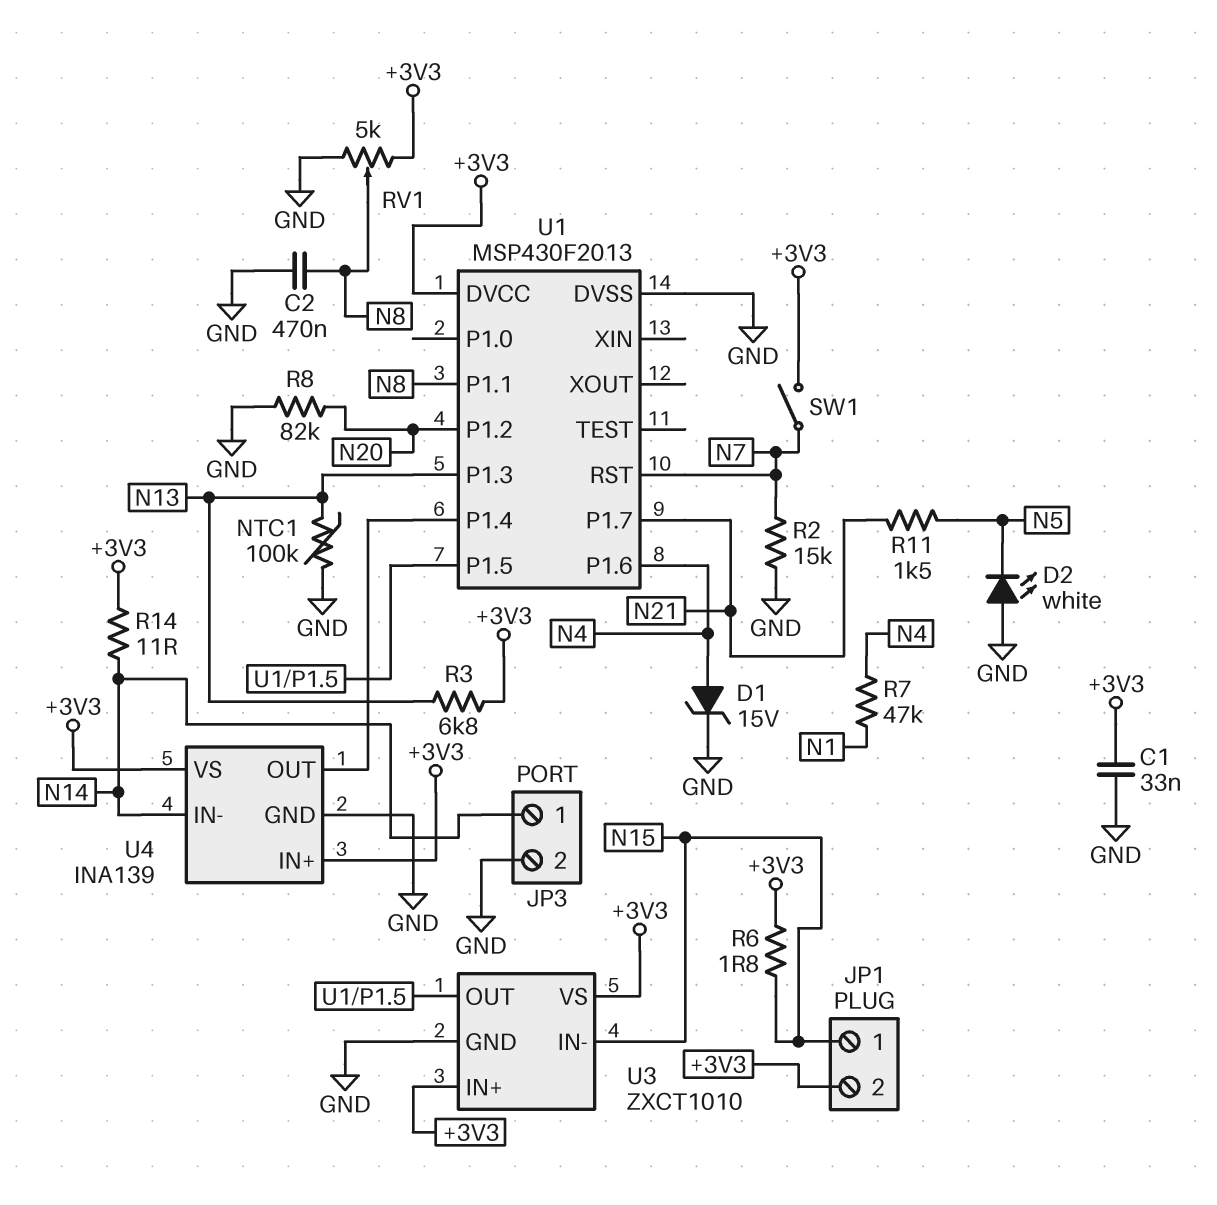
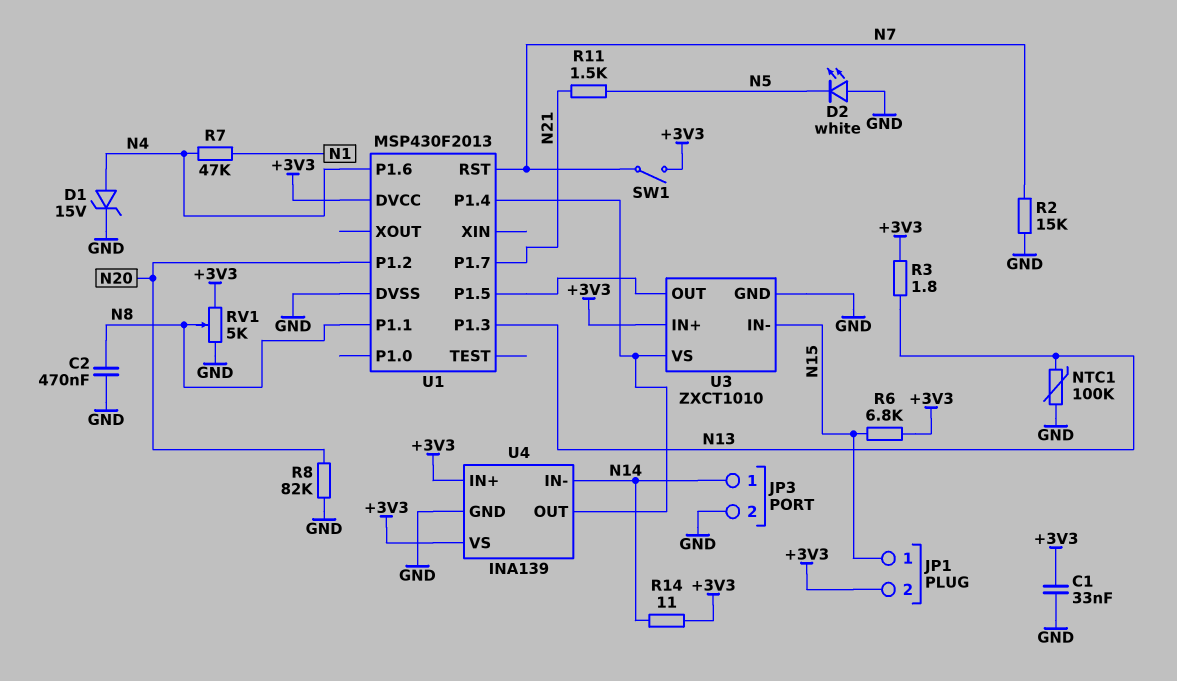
R3: 6.8k (+3V3, N13) -> 1.8 (+3V3, N13)
R6: 1.8 (+3V3, N15) -> 6.8k (+3V3, N15)
U3 pin VS: +3V3 -> U1/P1.4

